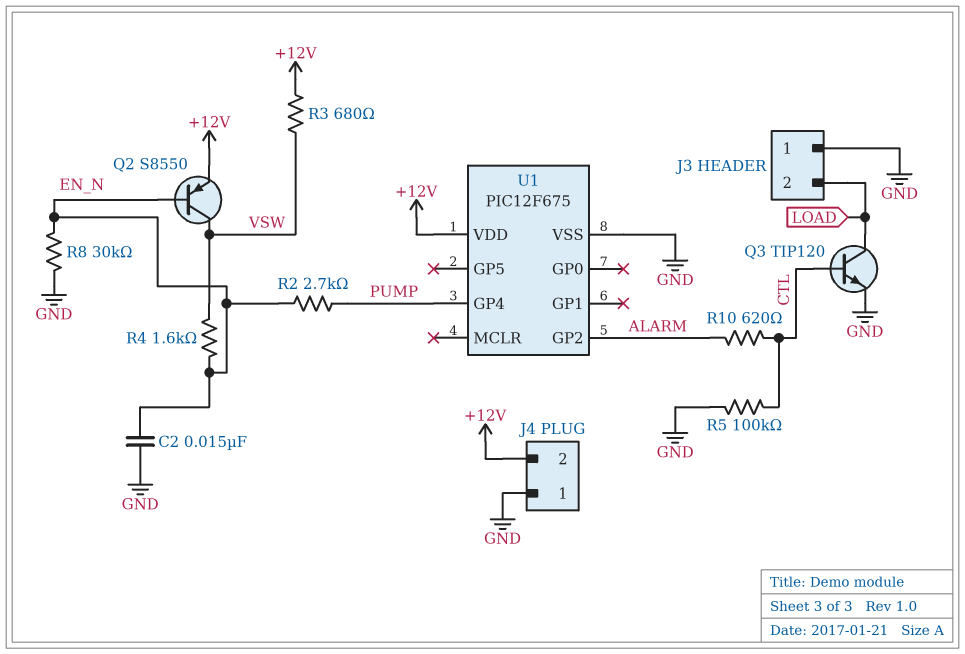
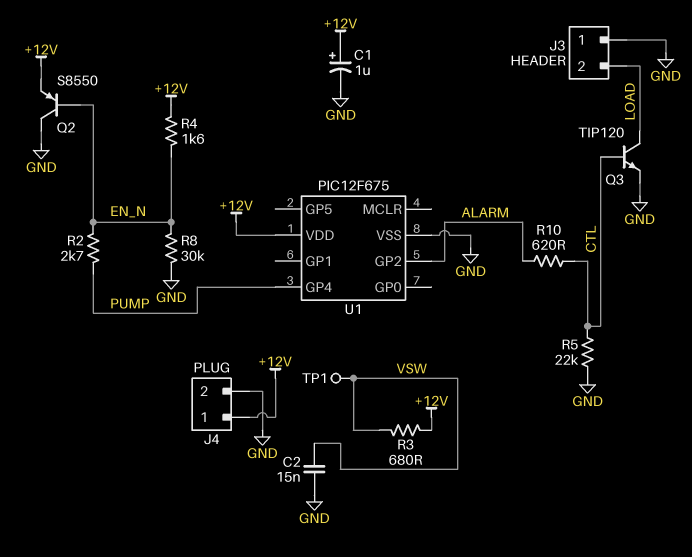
C1: none -> 1uF (plus +12V, minus GND)
C2: 15nF (EN_N, GND) -> 15nF (GND, VSW)
J4 pin 1: GND -> +12V
J4 pin 2: +12V -> GND
Q2: PNP S8550 (B EN_N, C VSW, E +12V) -> PNP S8550 (B EN_N, C GND, E +12V)
R4: 1.6k (EN_N, VSW) -> 1.6k (+12V, EN_N)
R5: 100k (CTL, GND) -> 22k (CTL, GND)
TP1: none -> test point (VSW)

